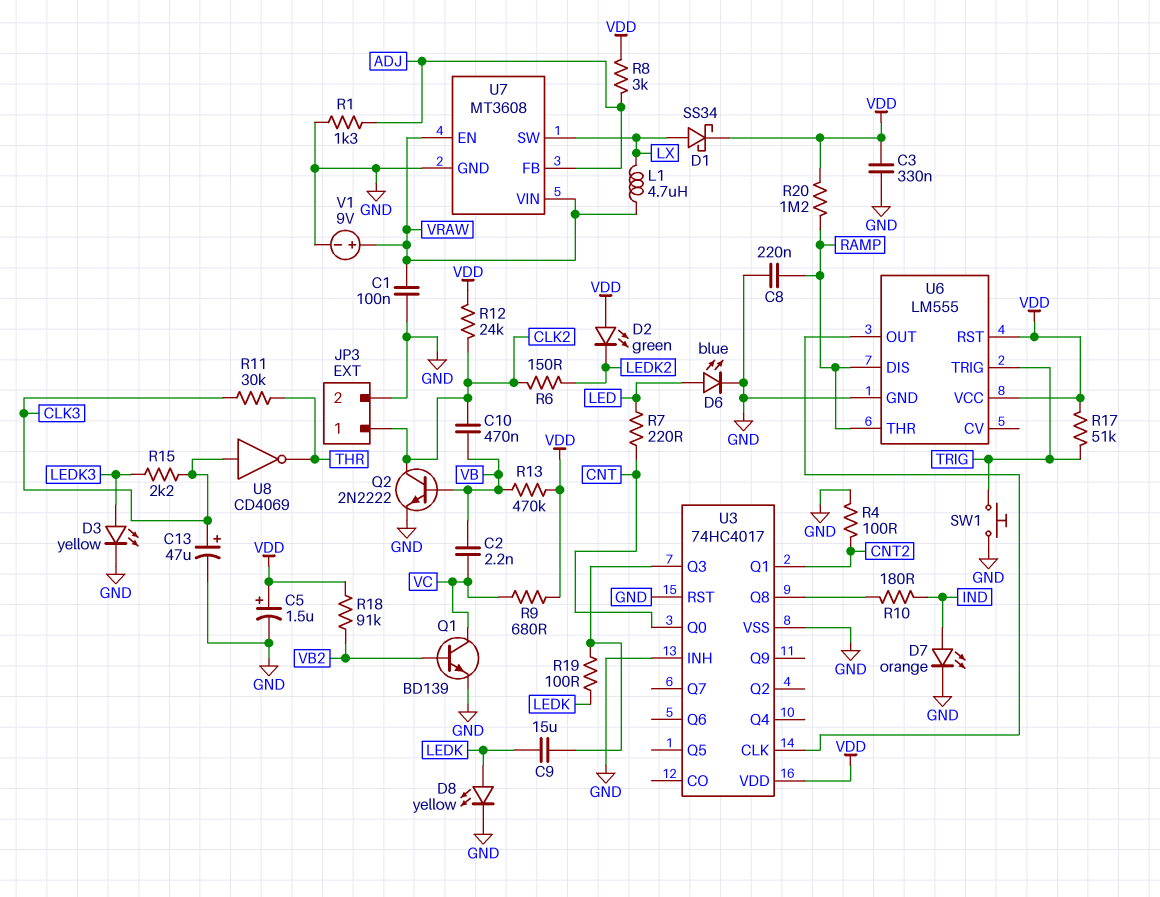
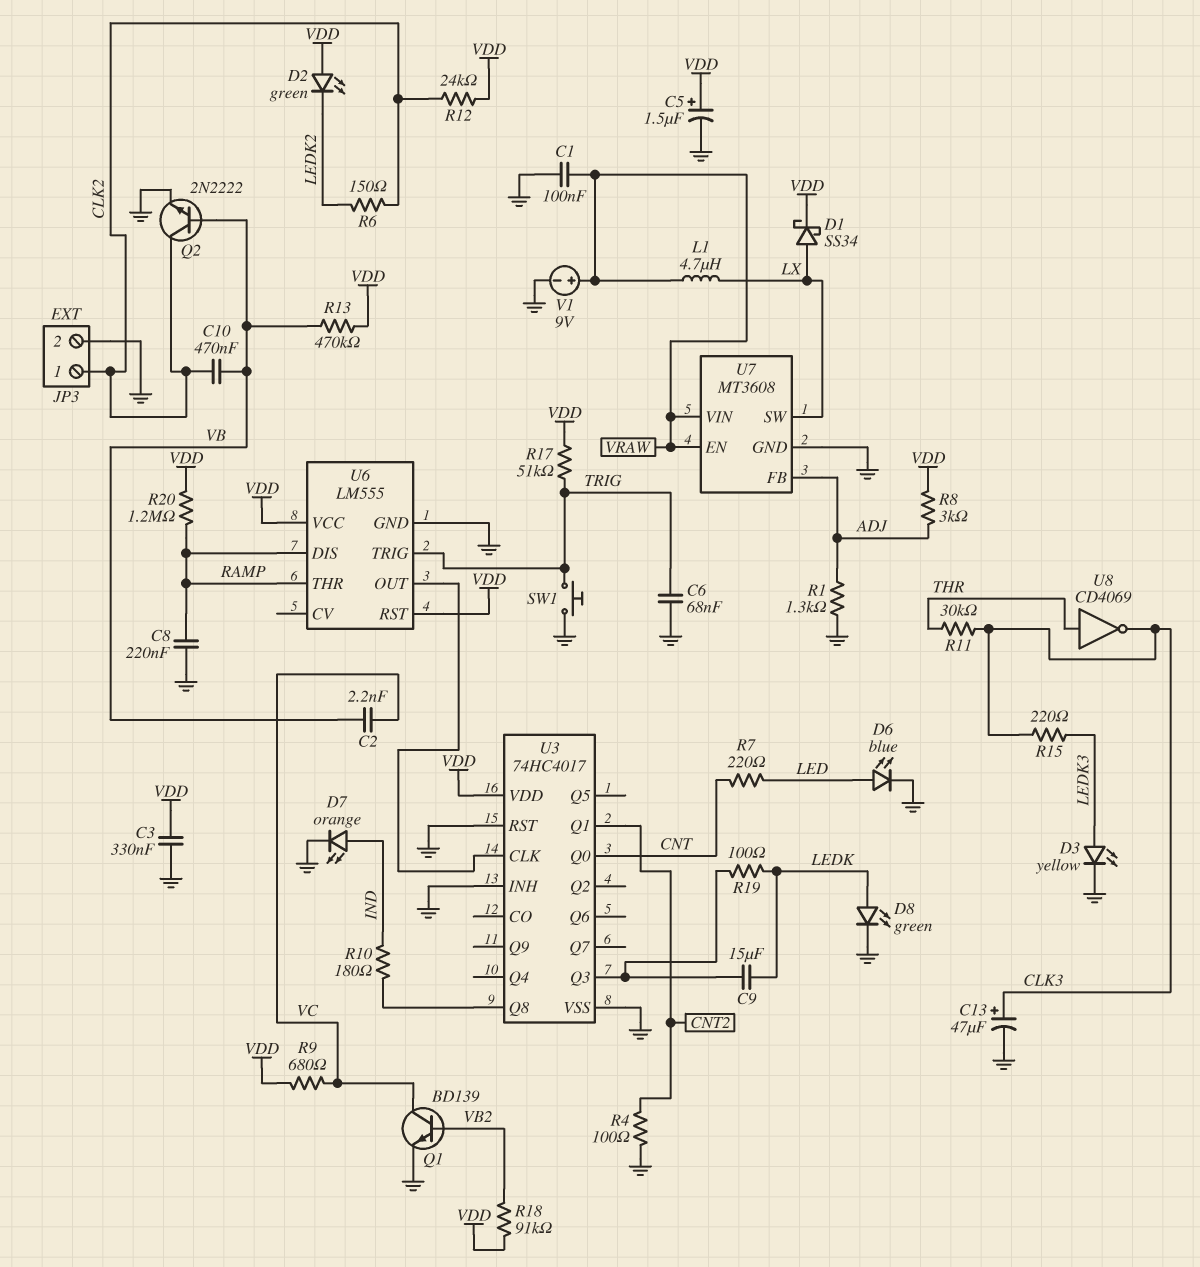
C6: none -> 68nF (GND, TRIG)
D8: LED yellow (A LEDK, K GND) -> LED green (A LEDK, K GND)
R15: 2.2k (CLK3, LEDK3) -> 220 (CLK3, LEDK3)
U8: NOT CD4069 (in CLK3, out THR) -> NOT CD4069 (in THR, out CLK3)

